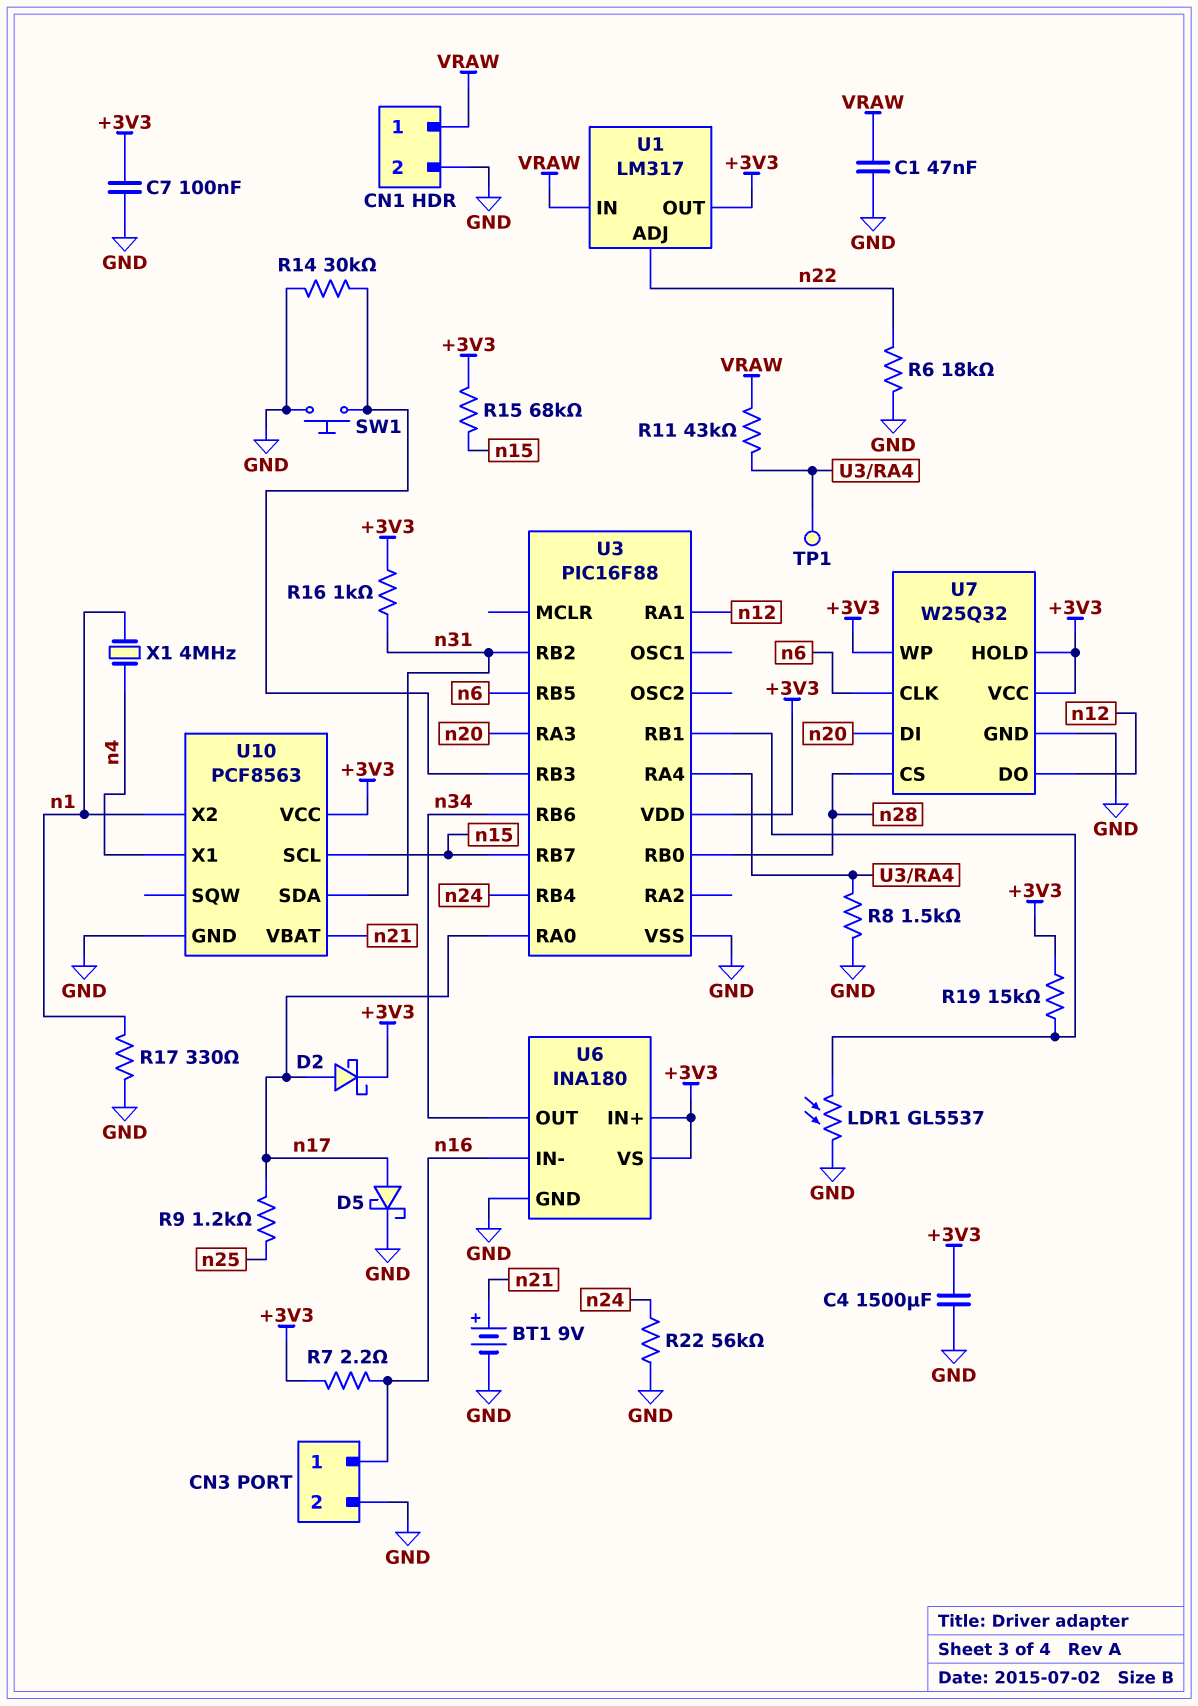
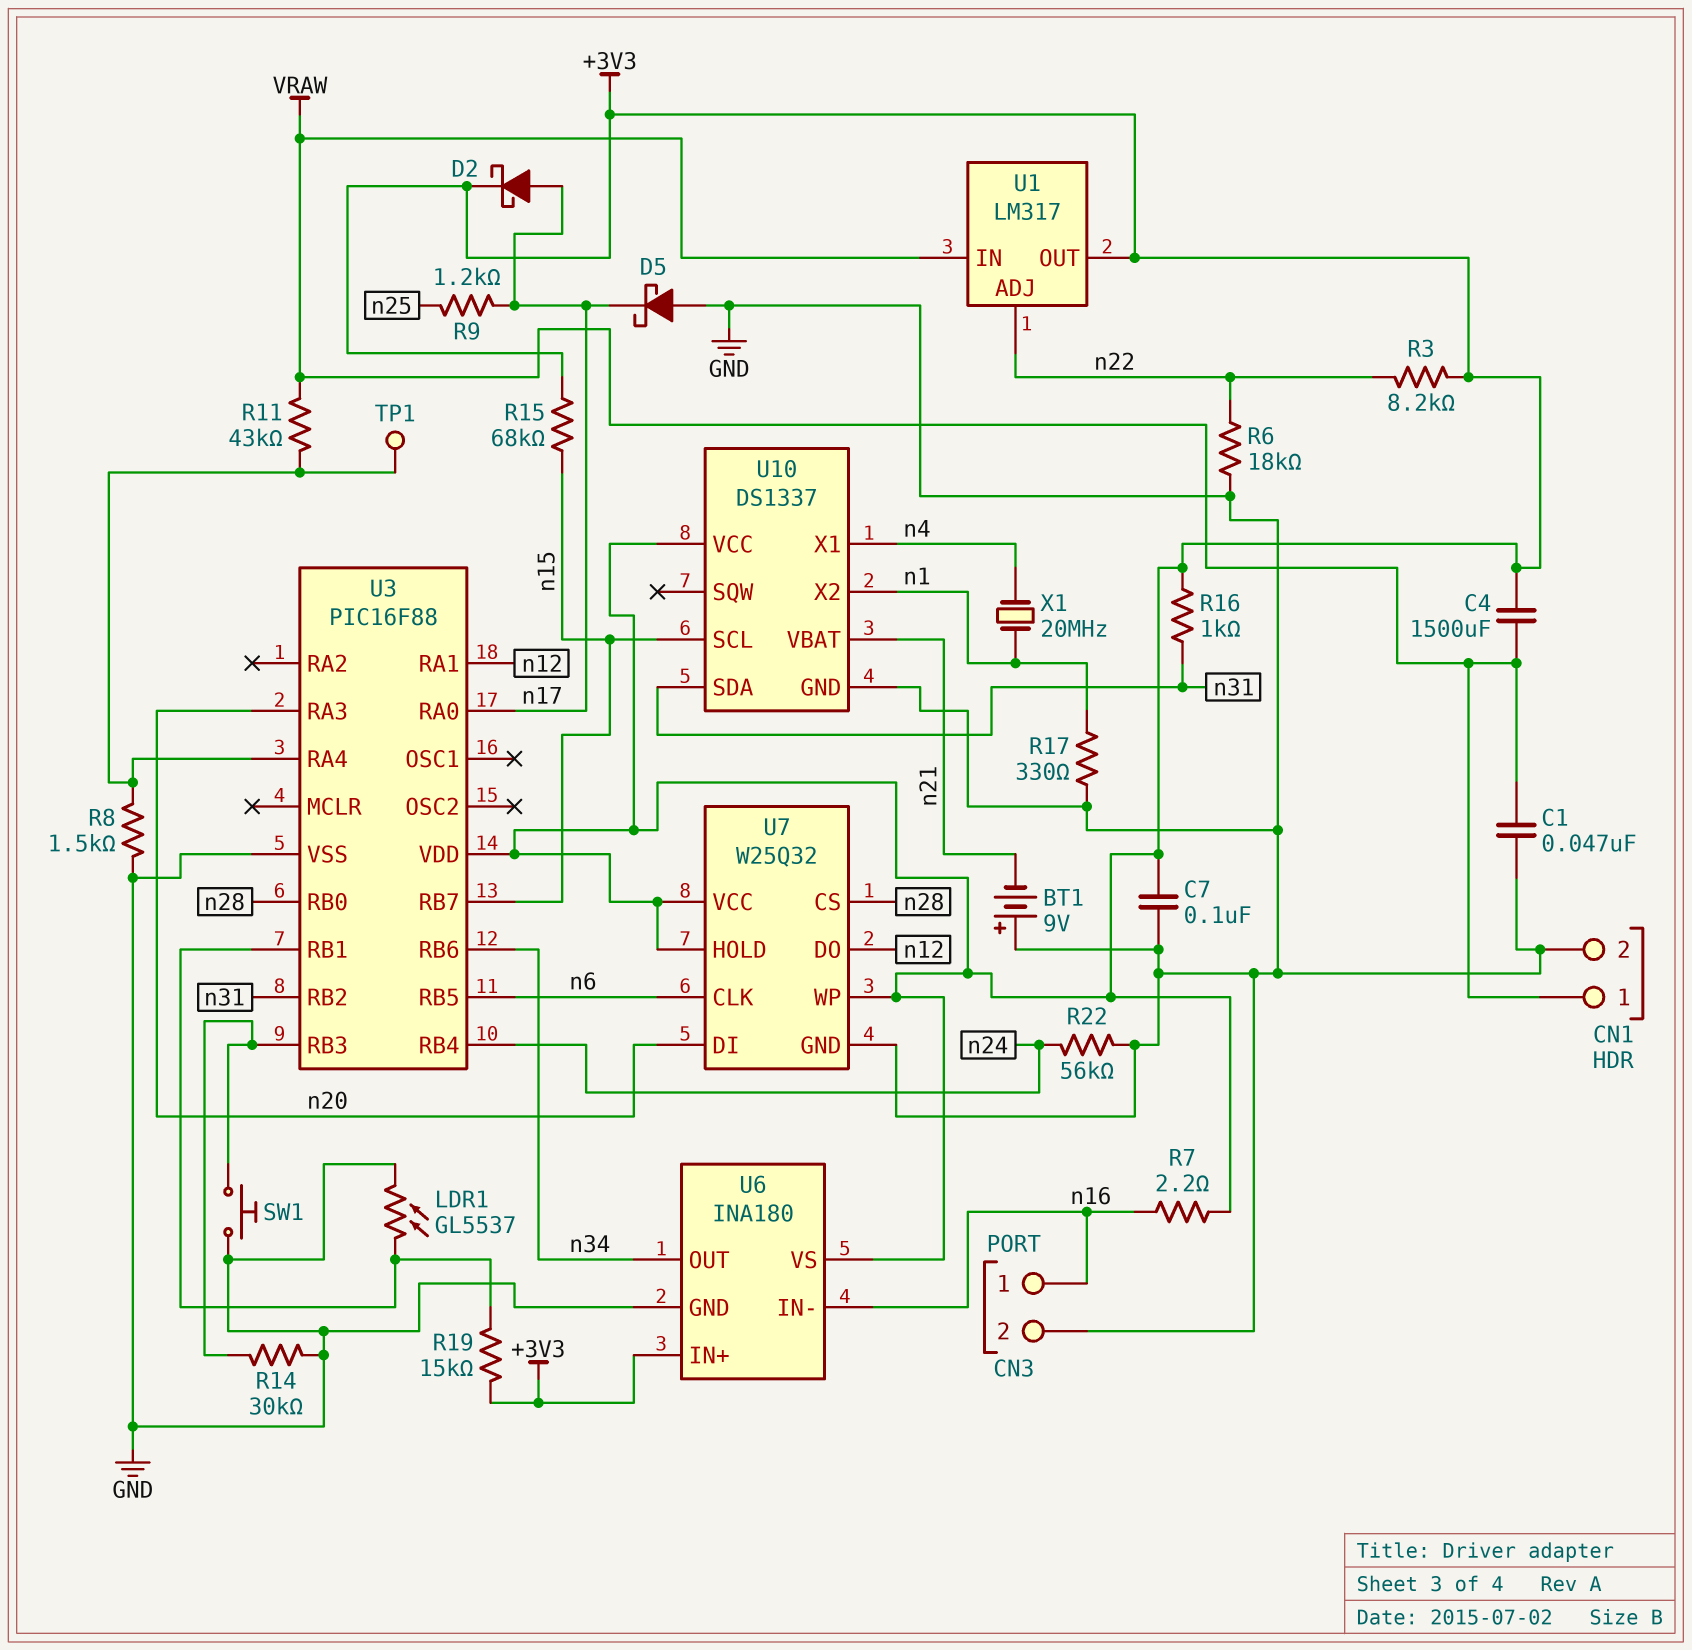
BT1: 9V (plus n21, minus GND) -> 9V (plus GND, minus n21)
C4: 1500uF (+3V3, GND) -> 1500uF (+3V3, VRAW)
D5: schottky (A n17, K GND) -> schottky (A GND, K n17)
R3: none -> 8.2k (+3V3, n22)
U10: PCF8563 -> DS1337
X1: 4MHz (n1, n4) -> 20MHz (n1, n4)

